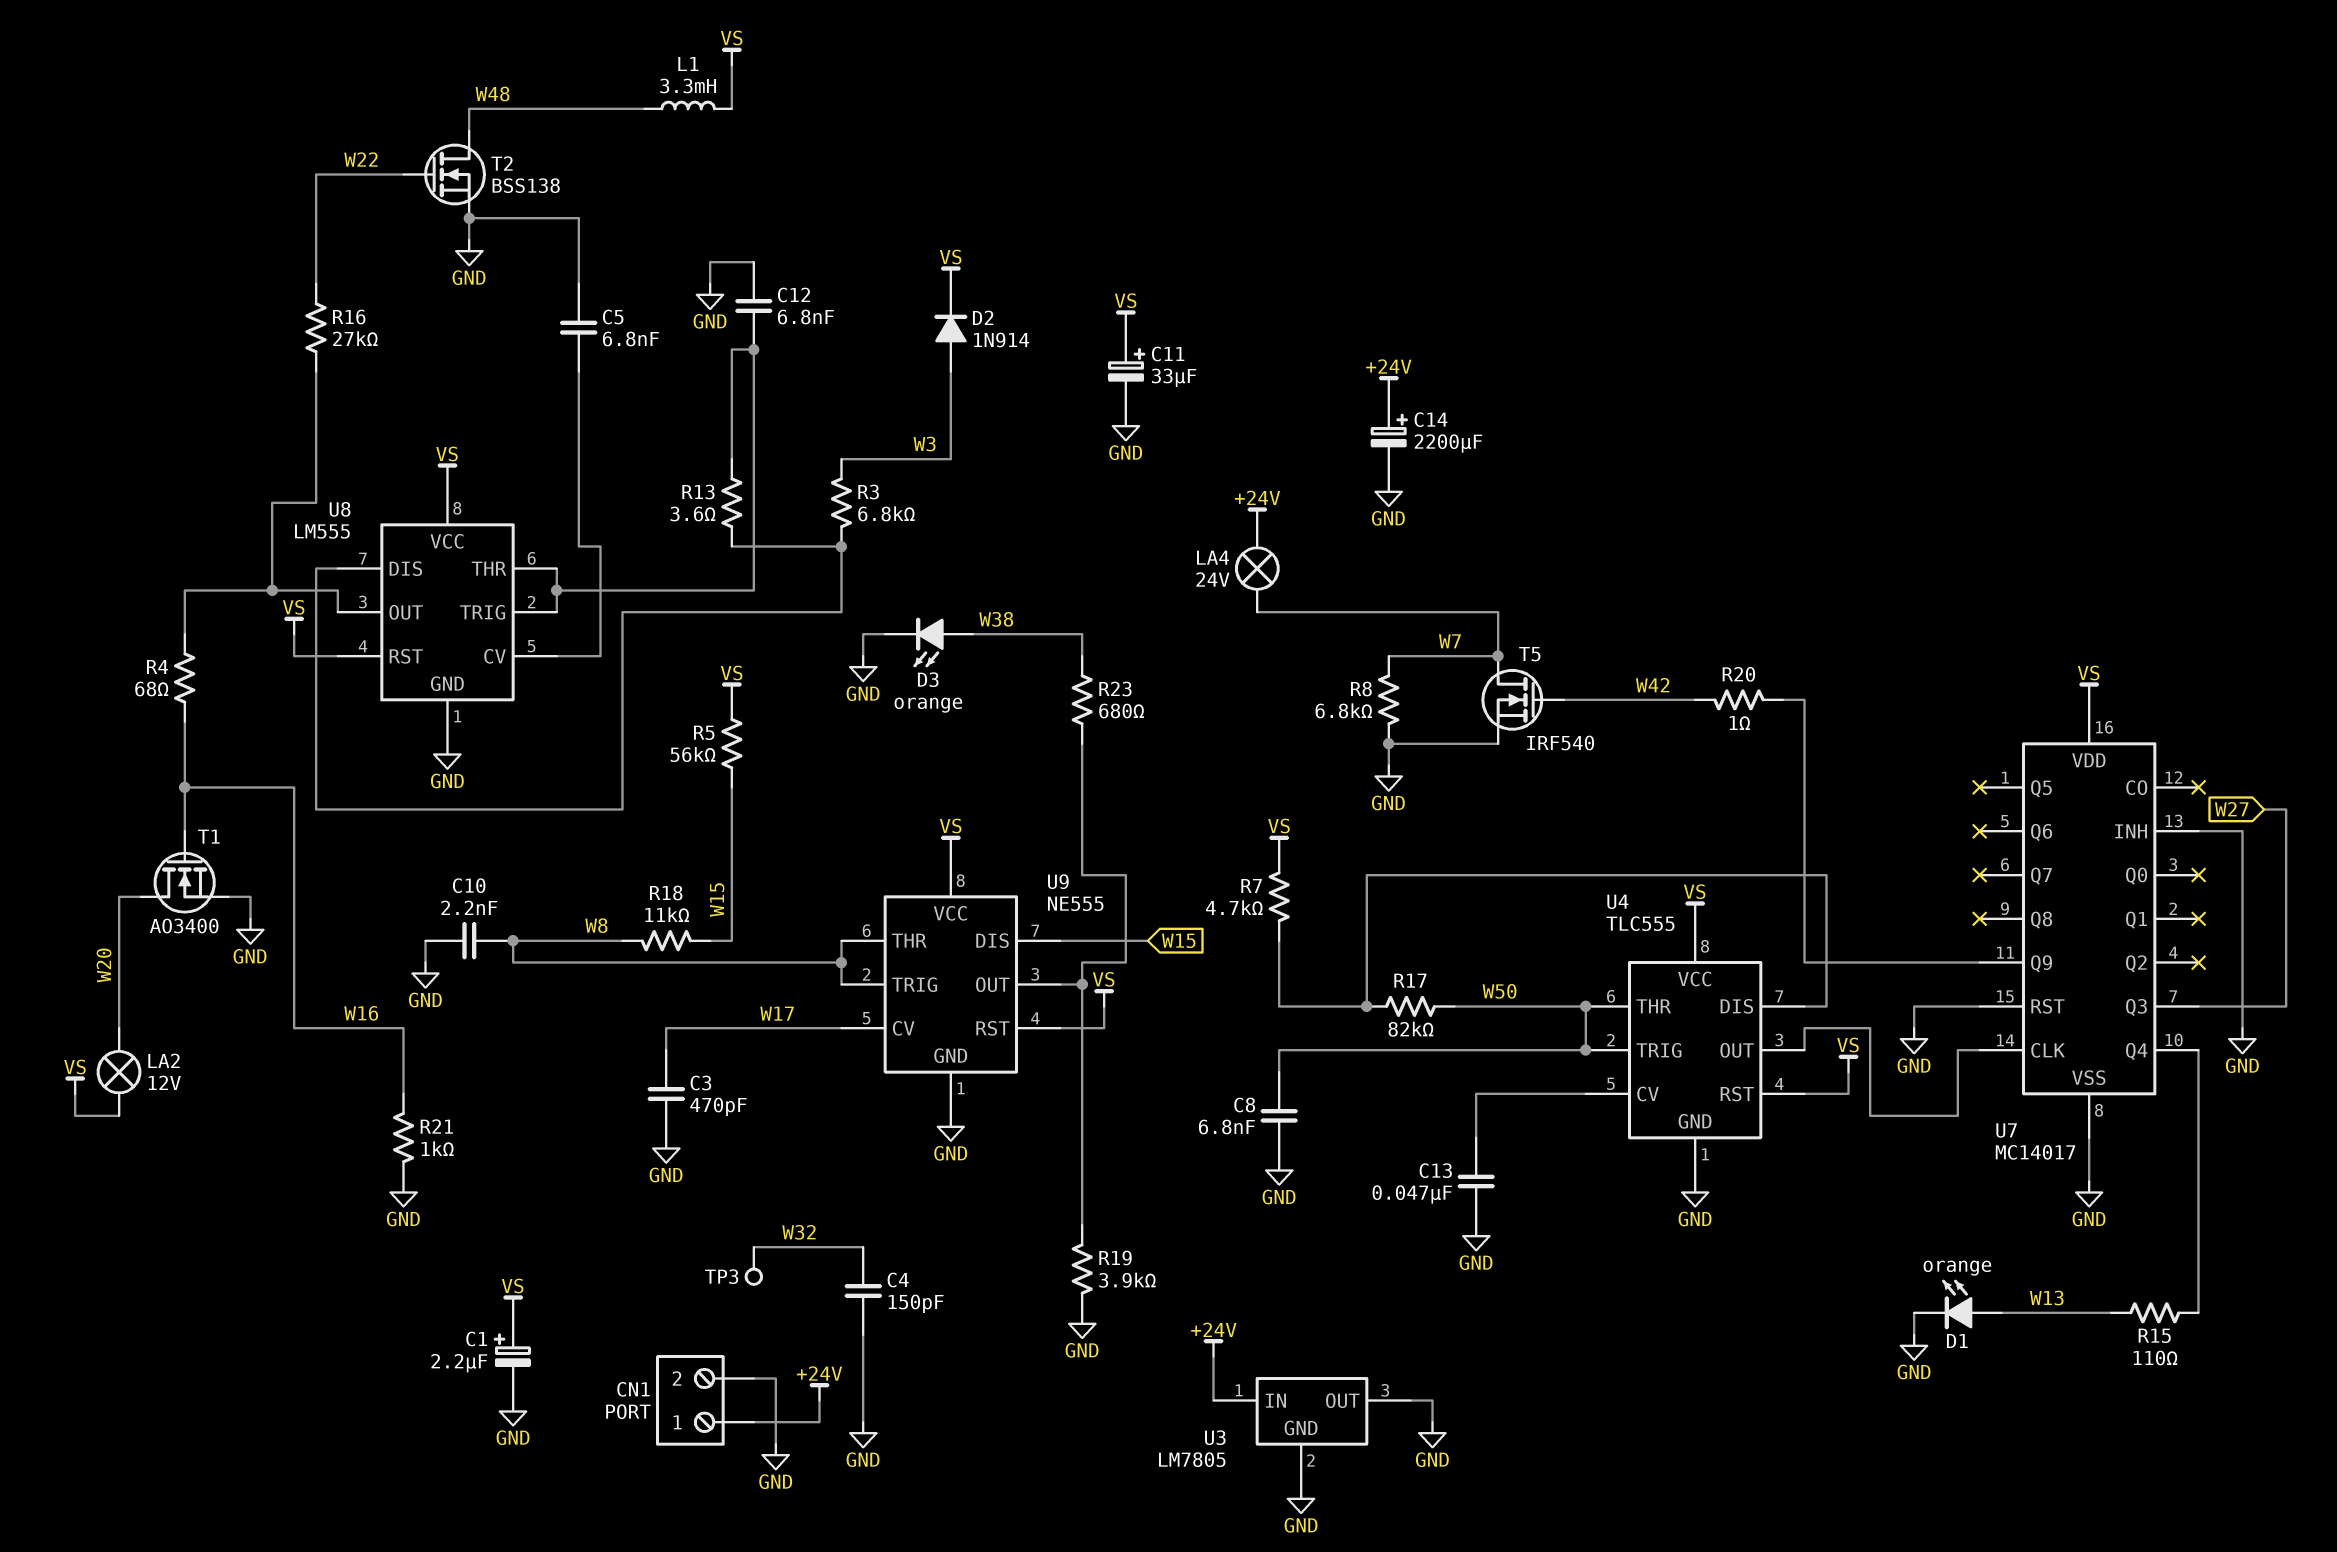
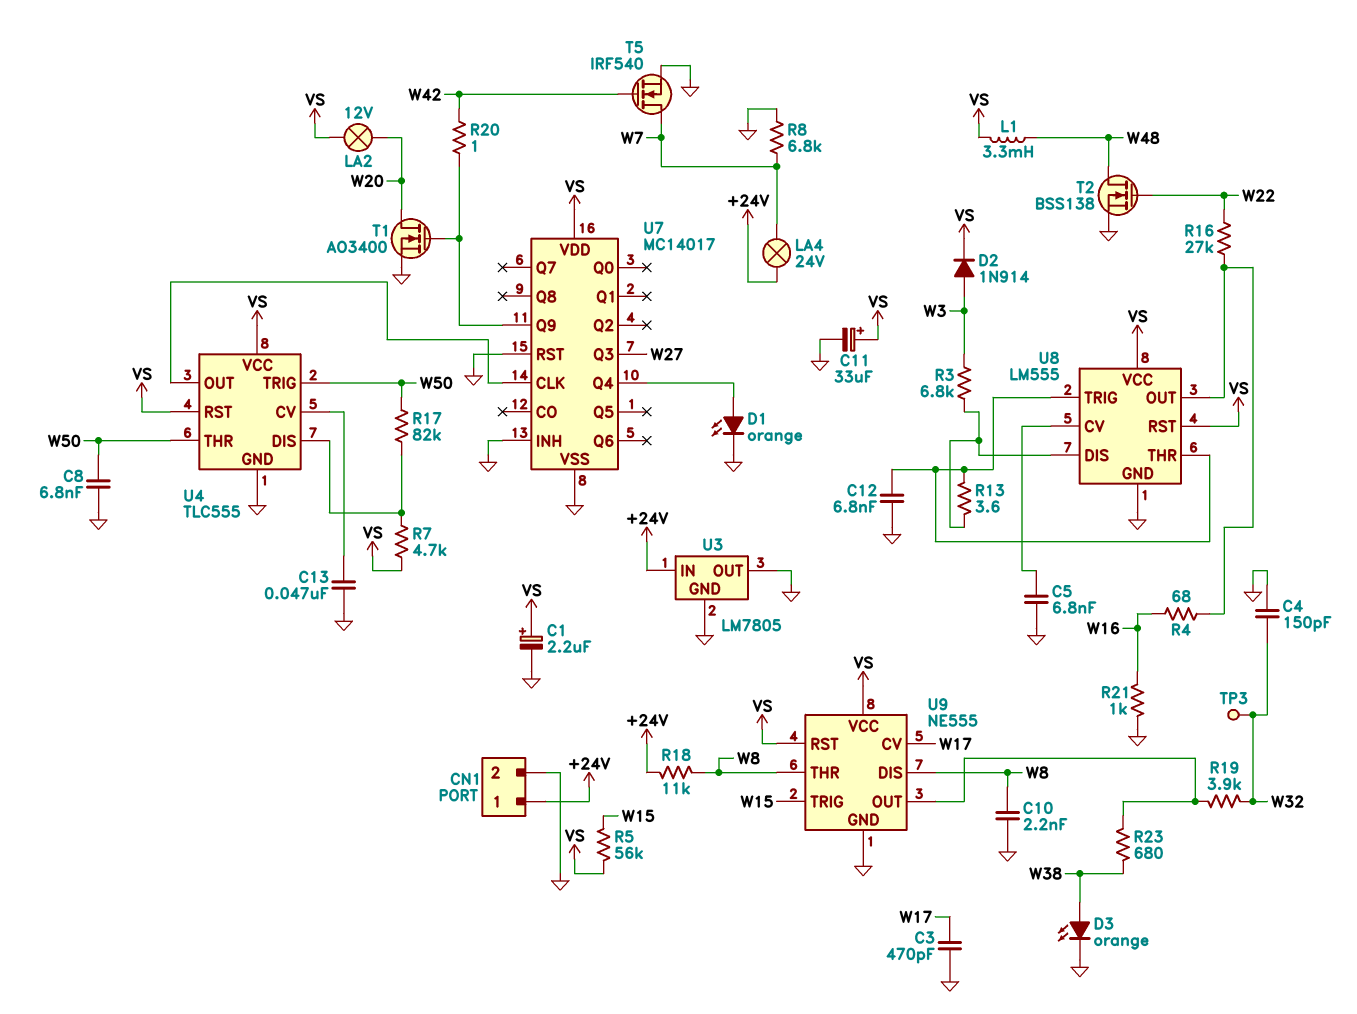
C14: 2200uF (plus +24V, minus GND) -> none
D1: LED orange (A W13, K GND) -> LED orange (A U7/Q4, K GND)
R15: 110 (U7/Q4, W13) -> none
R18: 11k (W8, W15) -> 11k (+24V, W8)
R19: 3.9k (GND, U9/OUT) -> 3.9k (U9/OUT, W32)
T1: NMOS AO3400 (G W16, D W20, S GND) -> NMOS AO3400 (G U7/Q9, D W20, S GND)
U9 pin DIS: W15 -> W8
U9 pin TRIG: W8 -> W15

